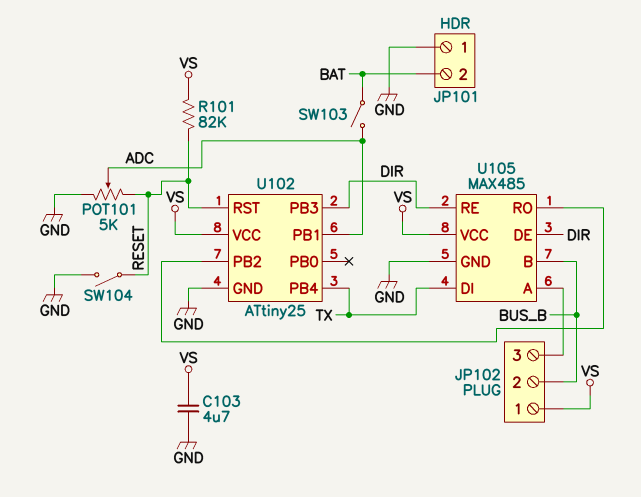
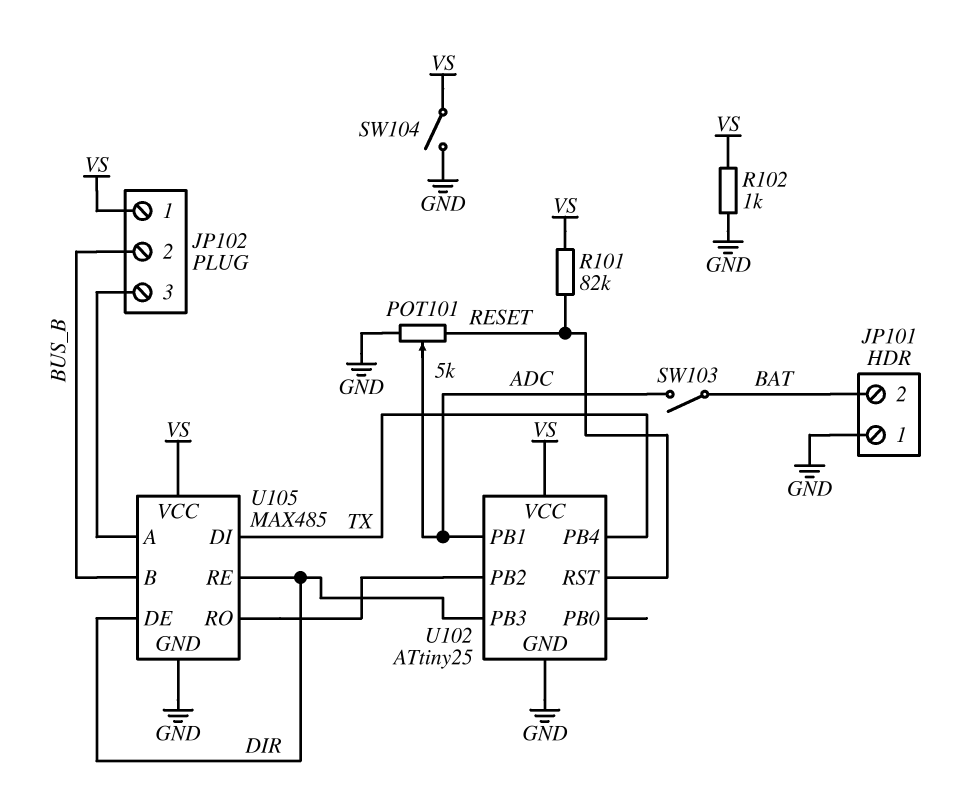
C103: 4.7uF (GND, VS) -> none
R102: none -> 1k (GND, VS)
SW104: switch (GND, RESET) -> switch (GND, VS)

